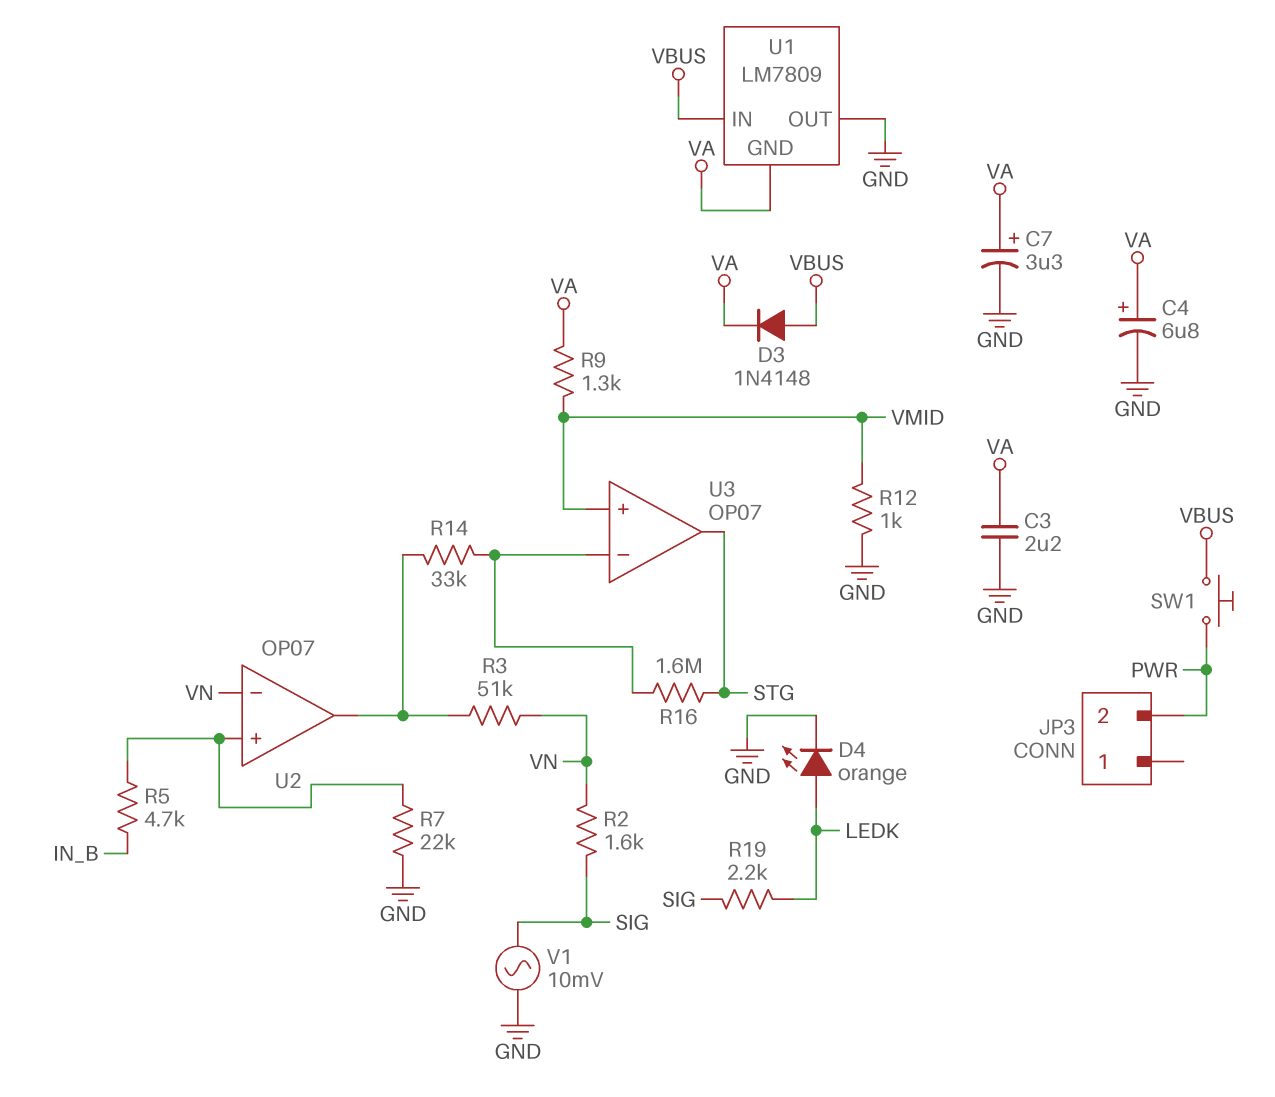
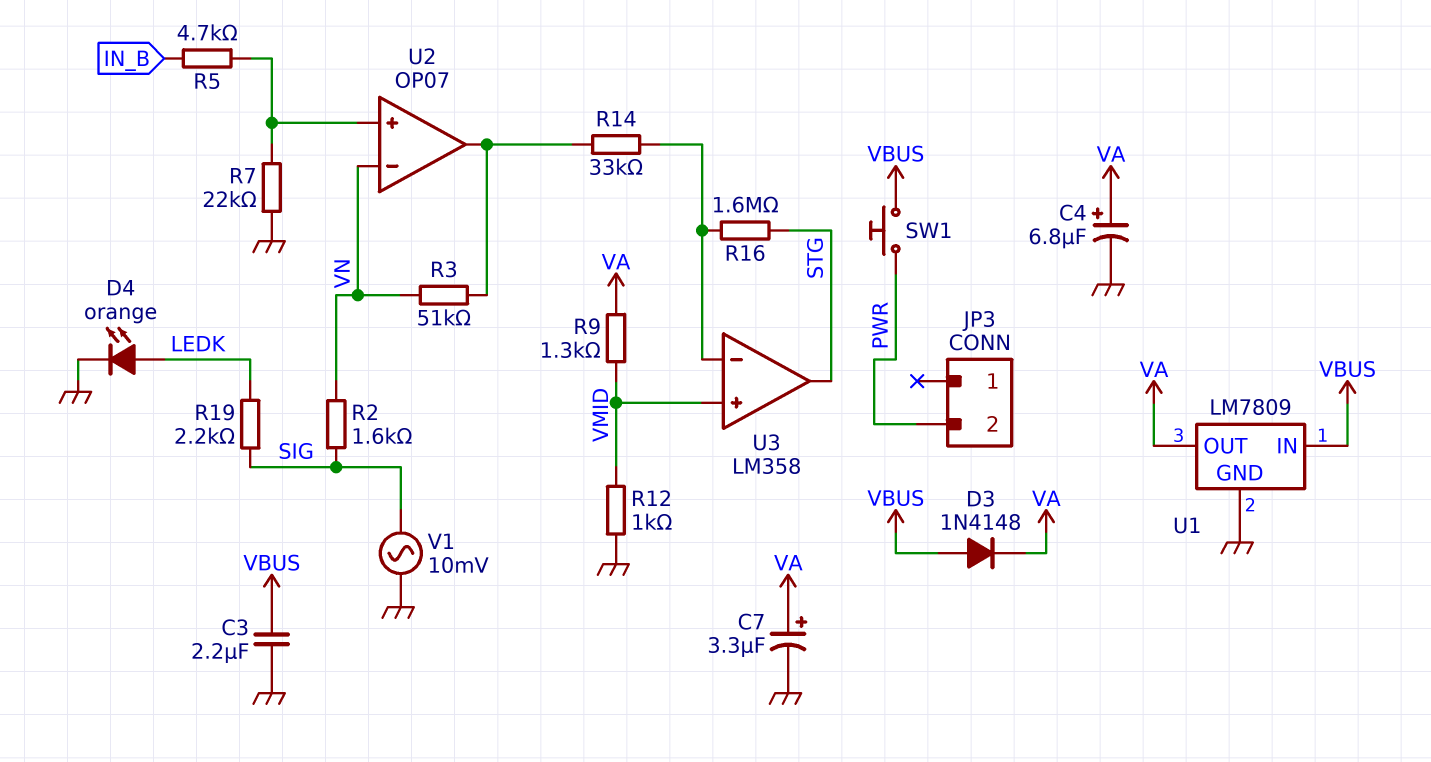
C3: 2.2uF (GND, VA) -> 2.2uF (GND, VBUS)
U1 pin GND: VA -> GND
U1 pin OUT: GND -> VA
U3: OP07 -> LM358

